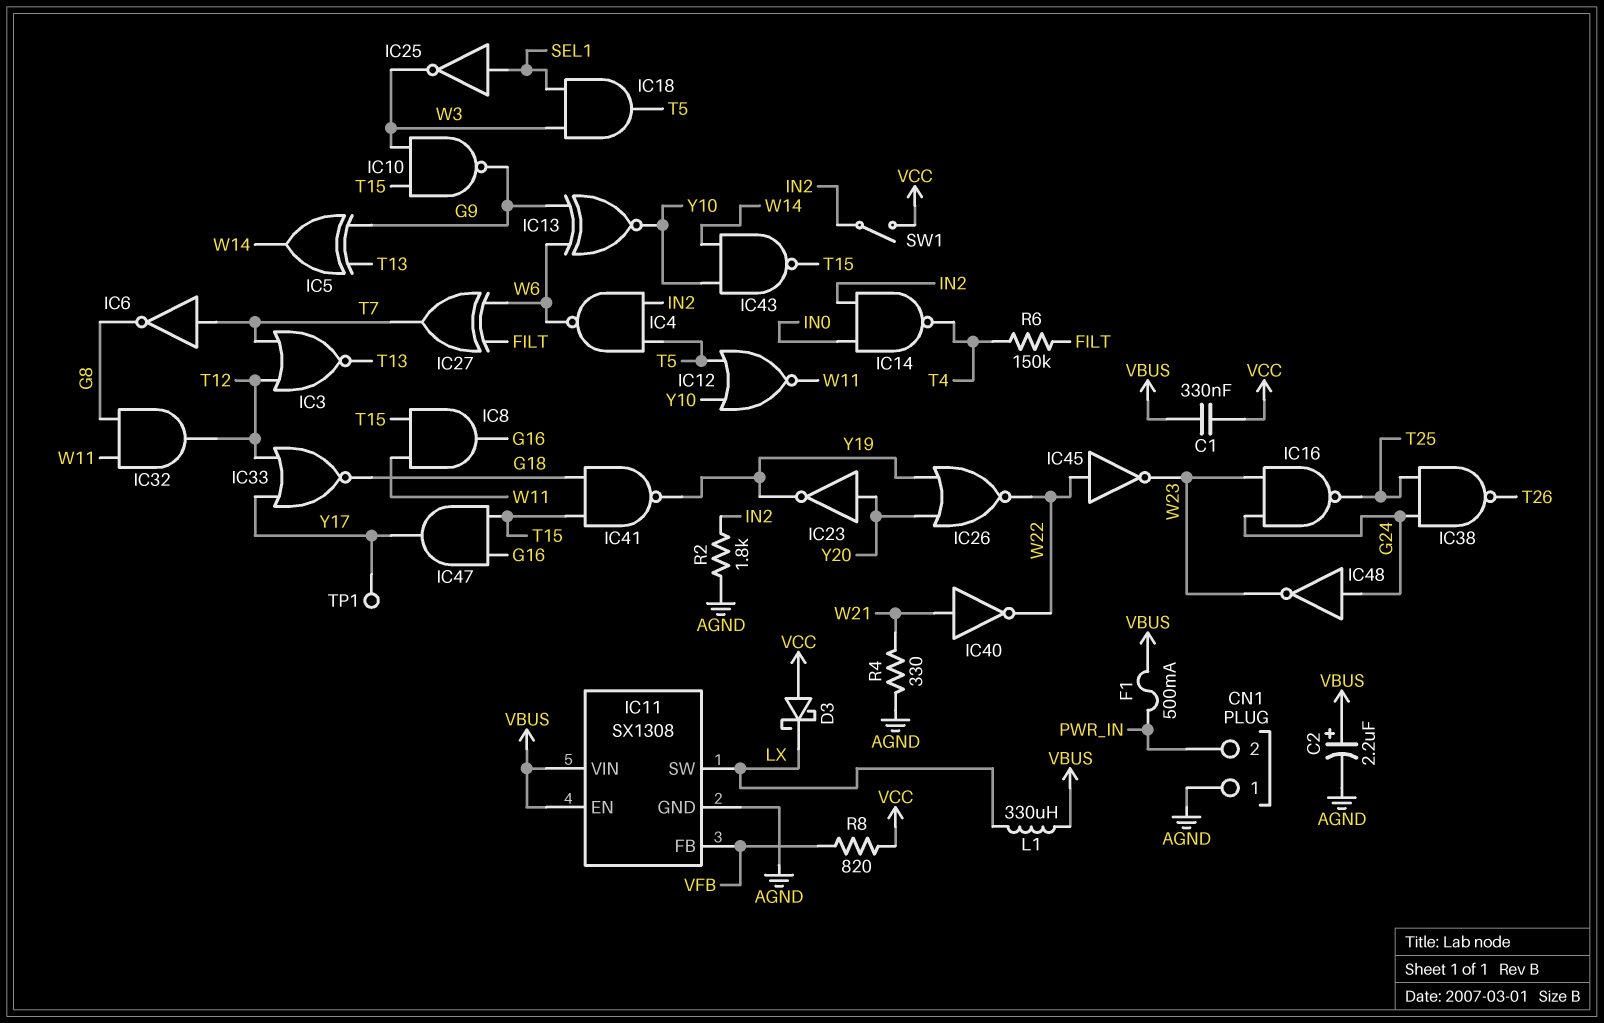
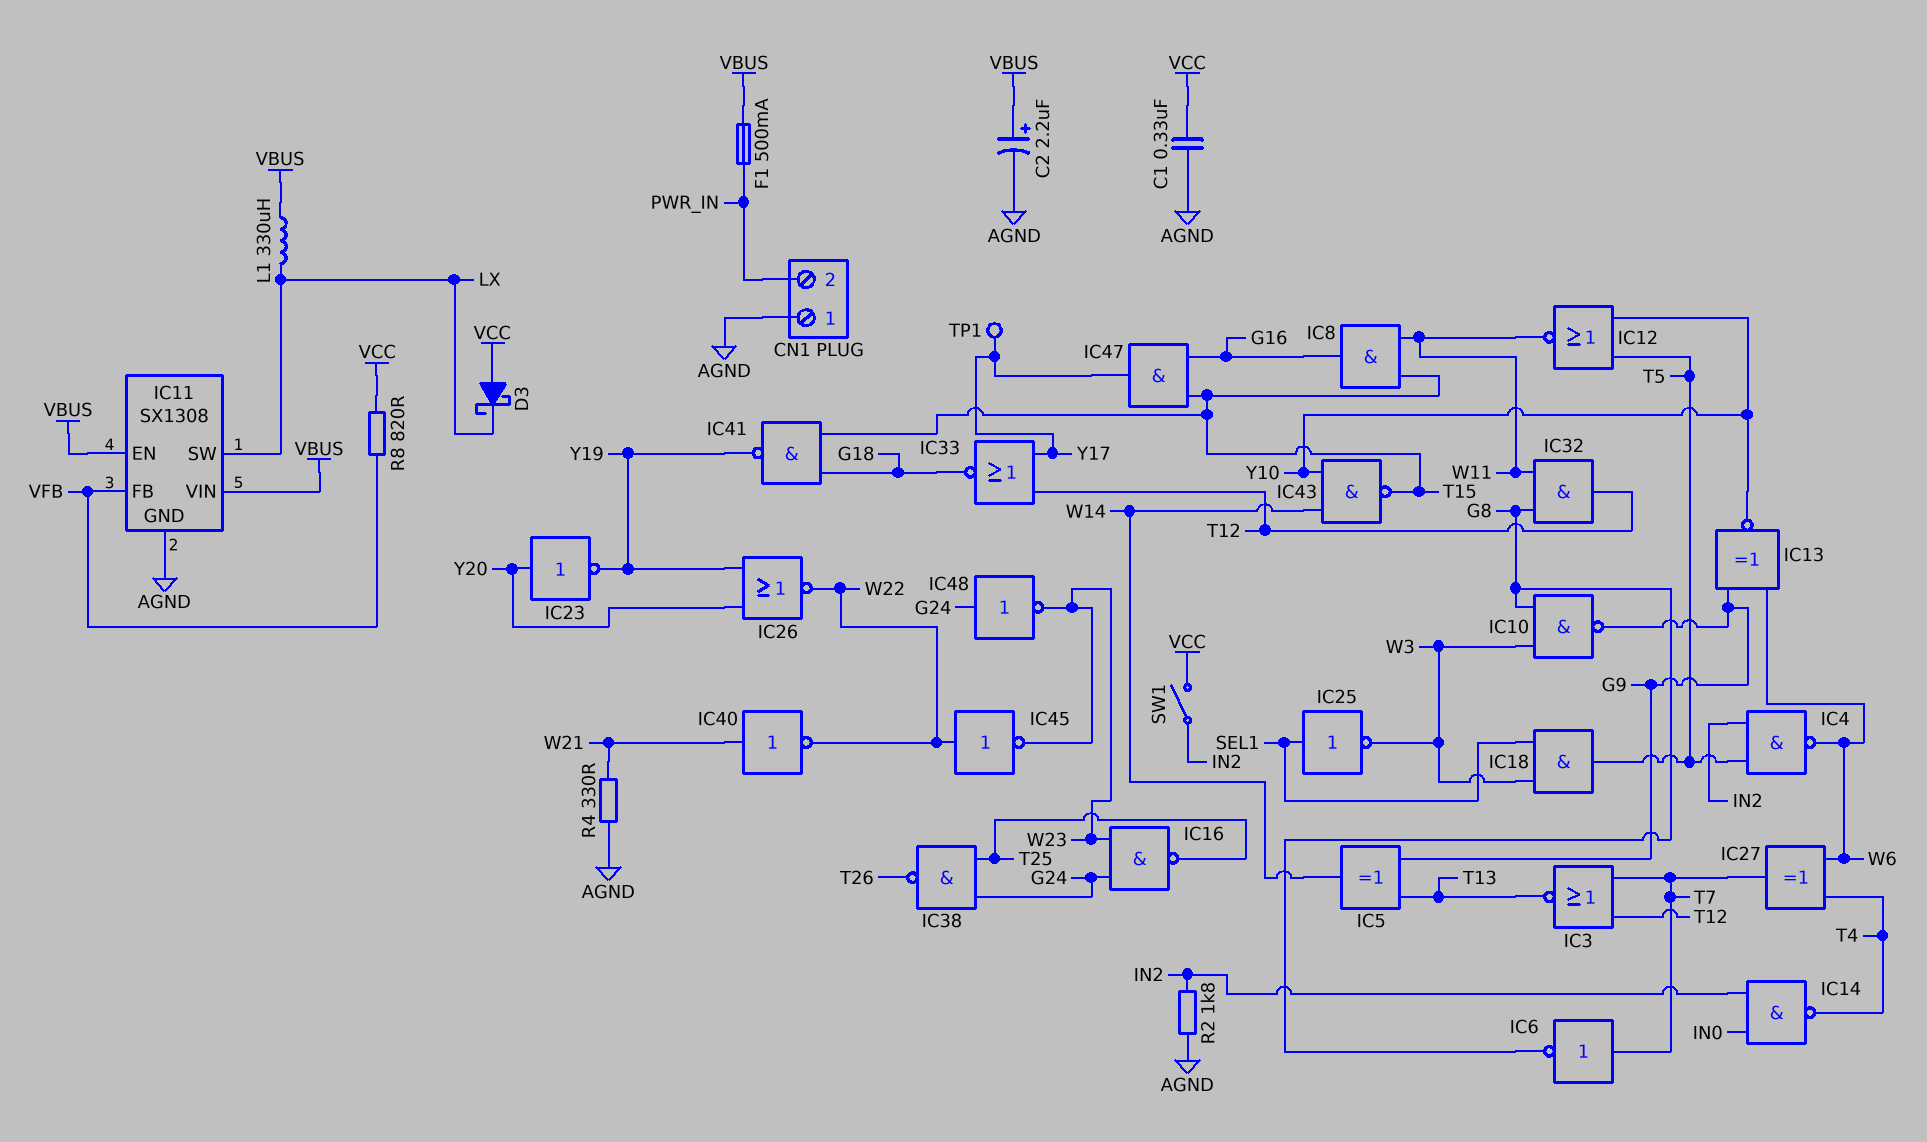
C1: 330nF (VBUS, VCC) -> 330nF (AGND, VCC)
IC10: NAND (in T15, in W3, out G9) -> NAND (in G8, in W3, out G9)
IC27: XOR (in FILT, in W6, out T7) -> XOR (in T4, in W6, out T7)
R6: 150k (FILT, T4) -> none

